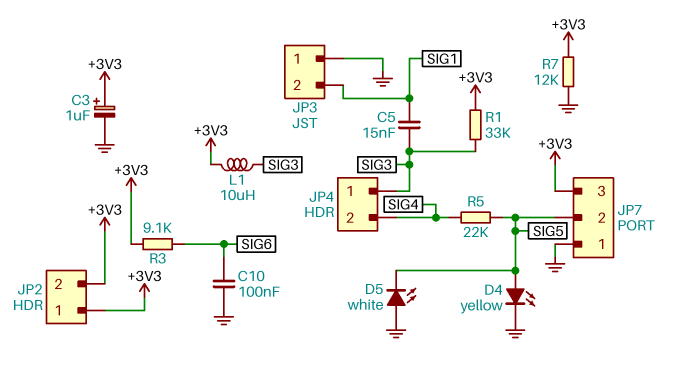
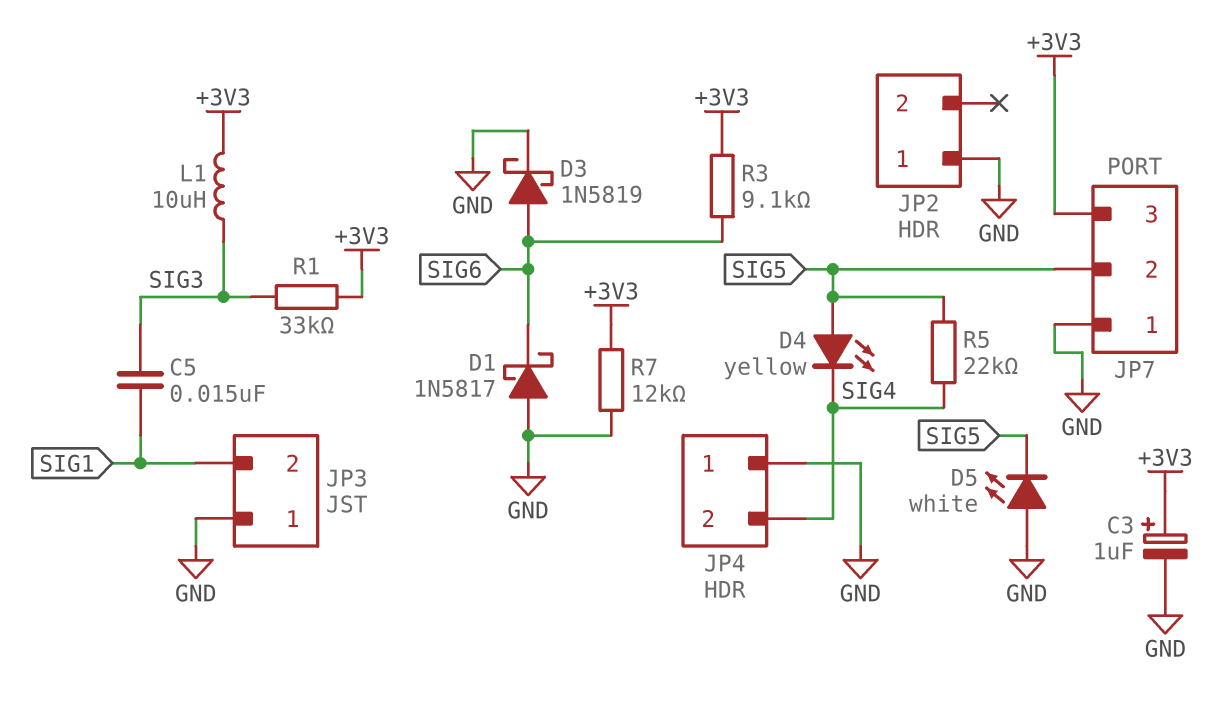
C10: 100nF (GND, SIG6) -> none
D1: none -> schottky 1N5817 (A GND, K SIG6)
D3: none -> schottky 1N5819 (A SIG6, K GND)
D4: LED yellow (A SIG5, K GND) -> LED yellow (A SIG5, K SIG4)
JP2 pin 1: +3V3 -> GND
JP2 pin 2: +3V3 -> none
JP4 pin 1: SIG3 -> GND

